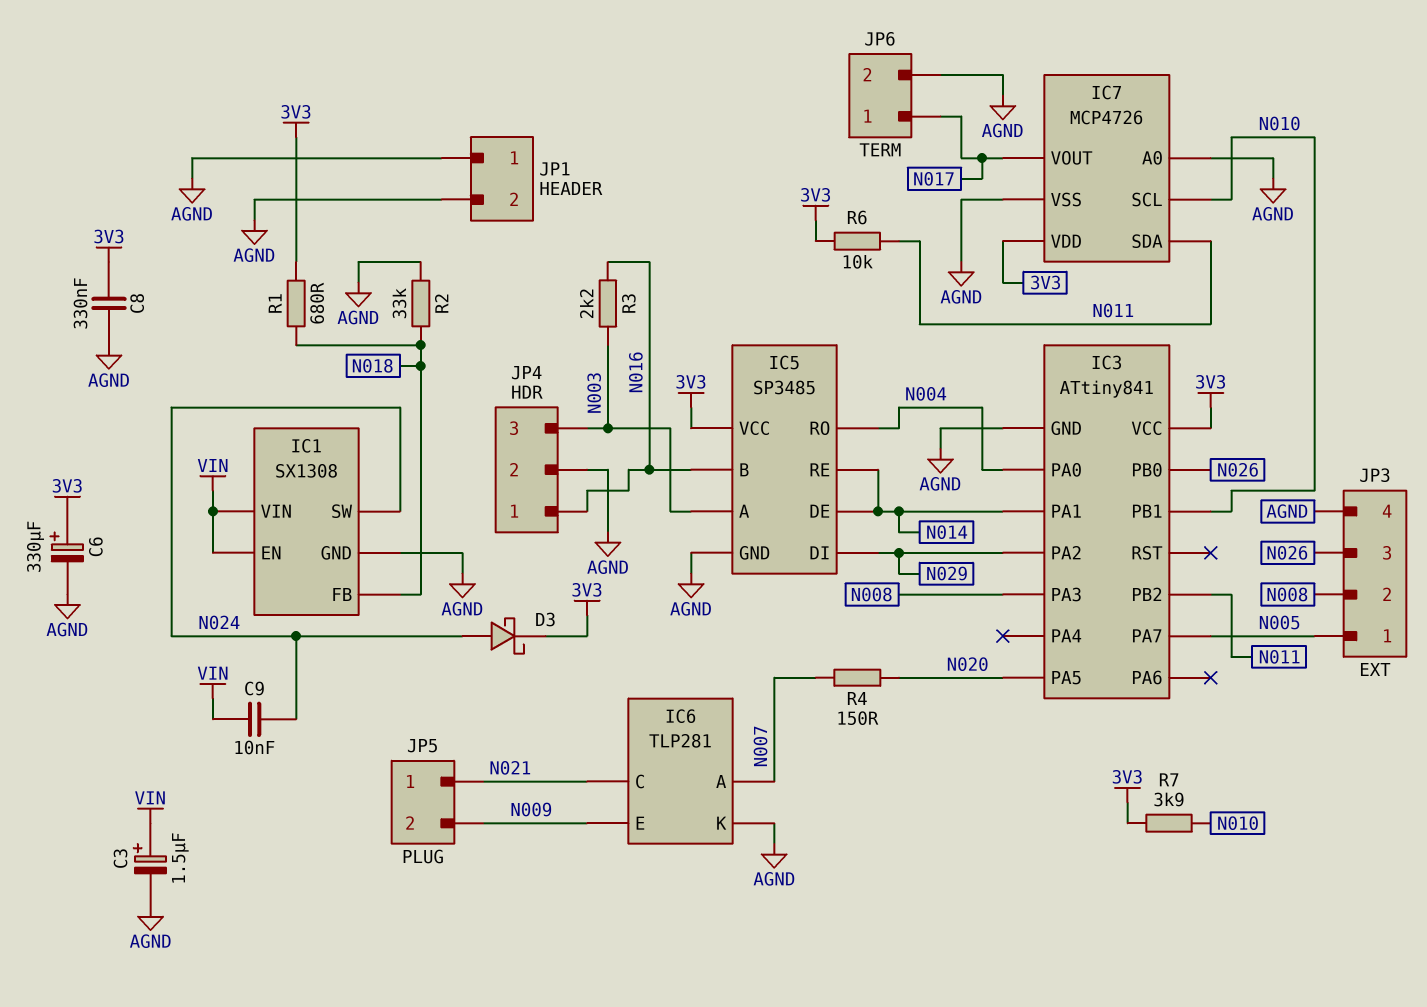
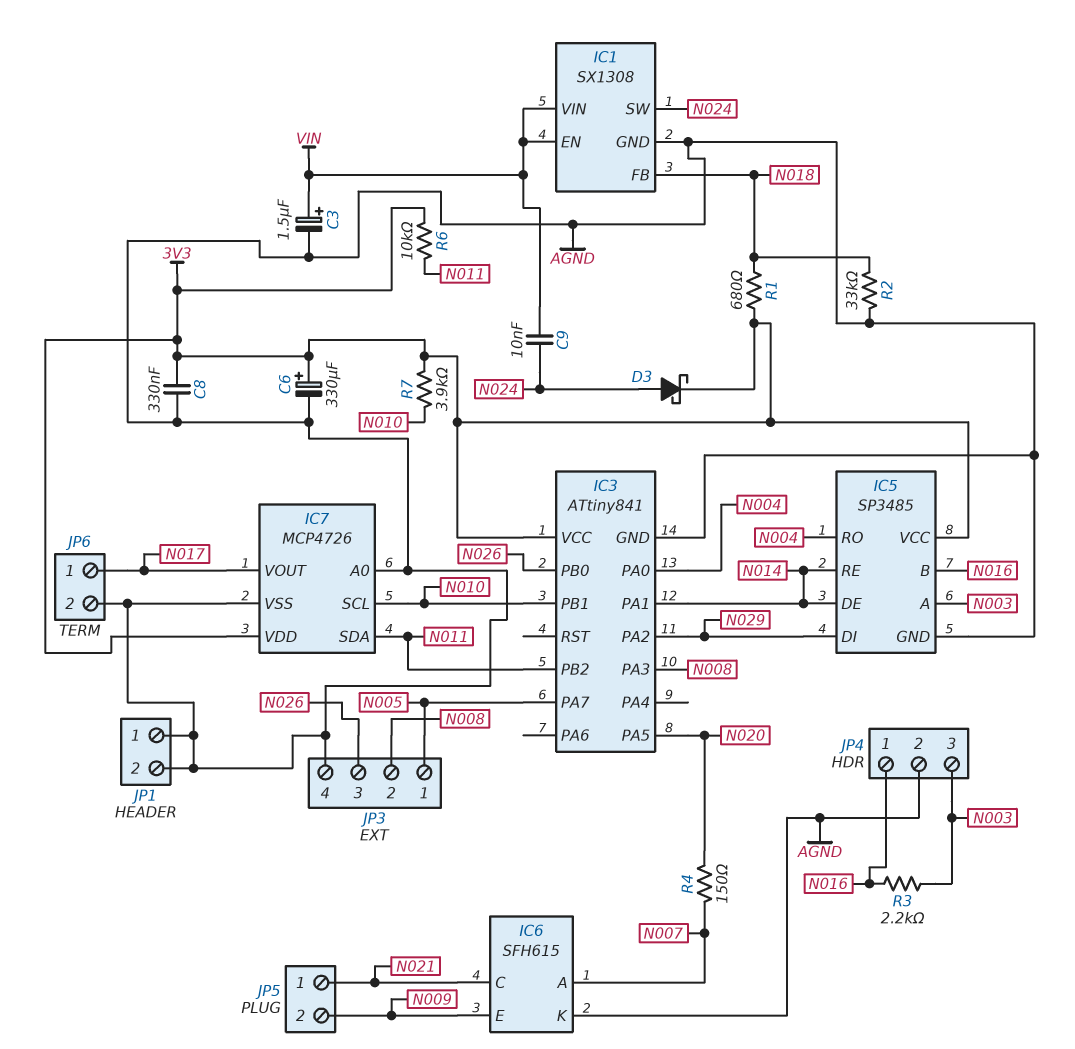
IC6: TLP281 -> SFH615

